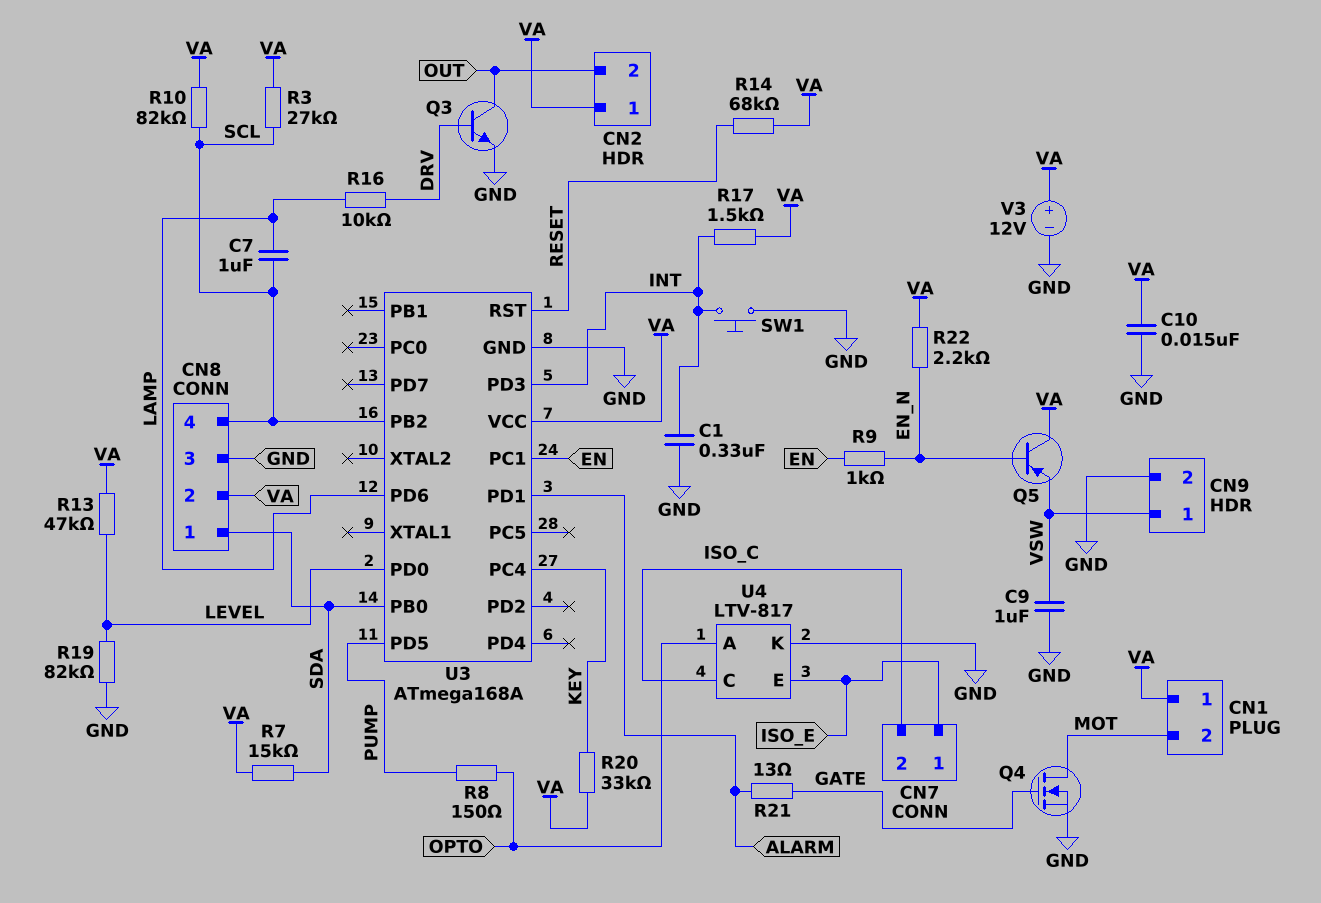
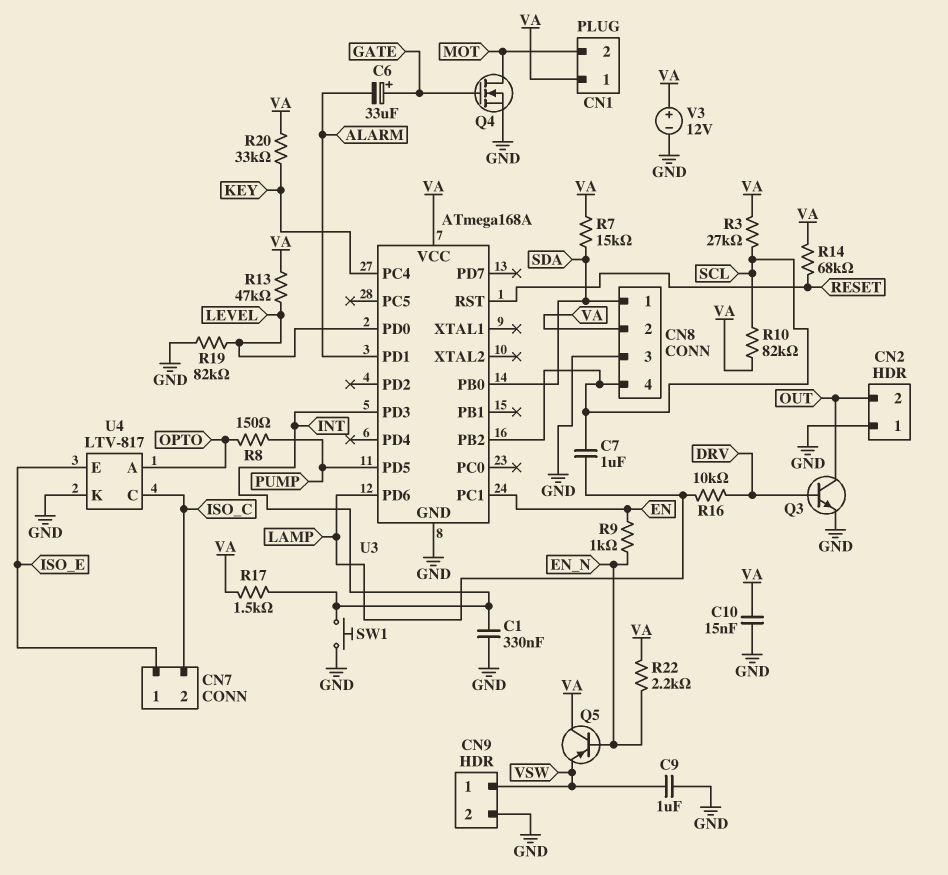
C6: none -> 33uF (plus GATE, minus ALARM)
CN2 pin 1: VA -> GND
R21: 13 (ALARM, GATE) -> none

